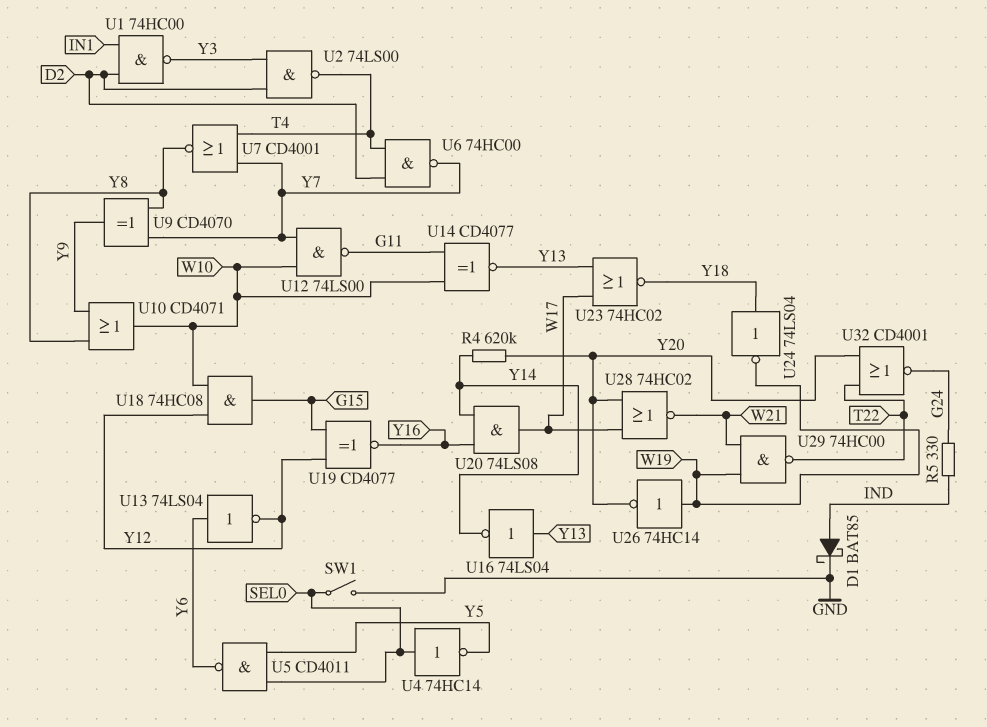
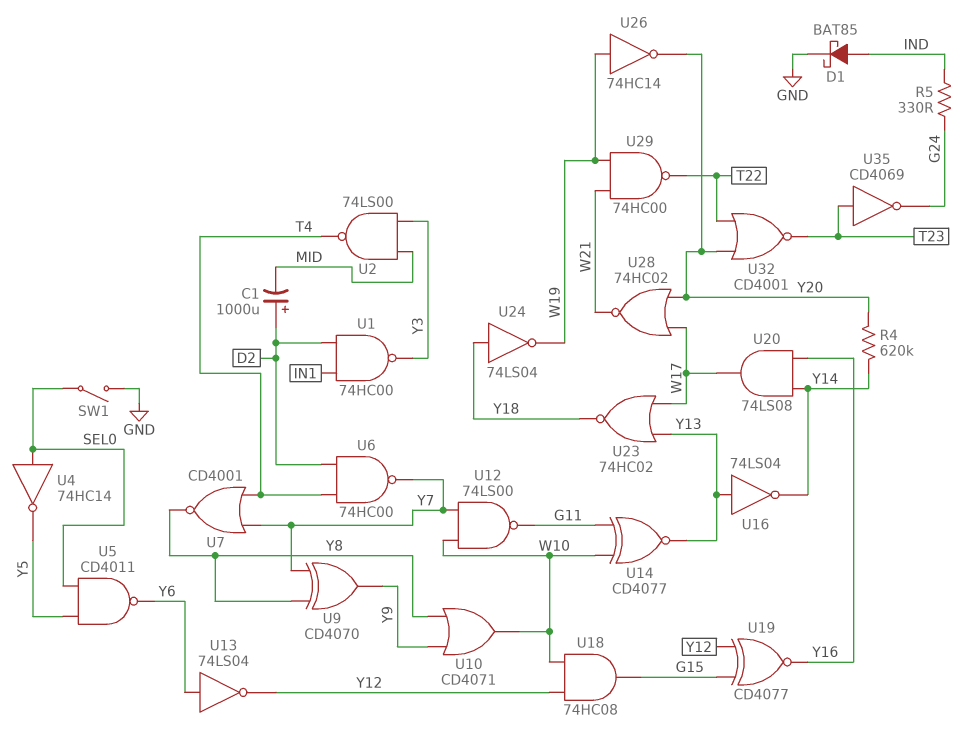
C1: none -> 1000uF (plus D2, minus MID)
U2: NAND 74LS00 (in D2, in Y3, out T4) -> NAND 74LS00 (in MID, in Y3, out T4)
U32: NOR CD4001 (in T22, in Y20, out G24) -> NOR CD4001 (in T22, in Y20, out T23)
U35: none -> NOT CD4069 (in T23, out G24)

